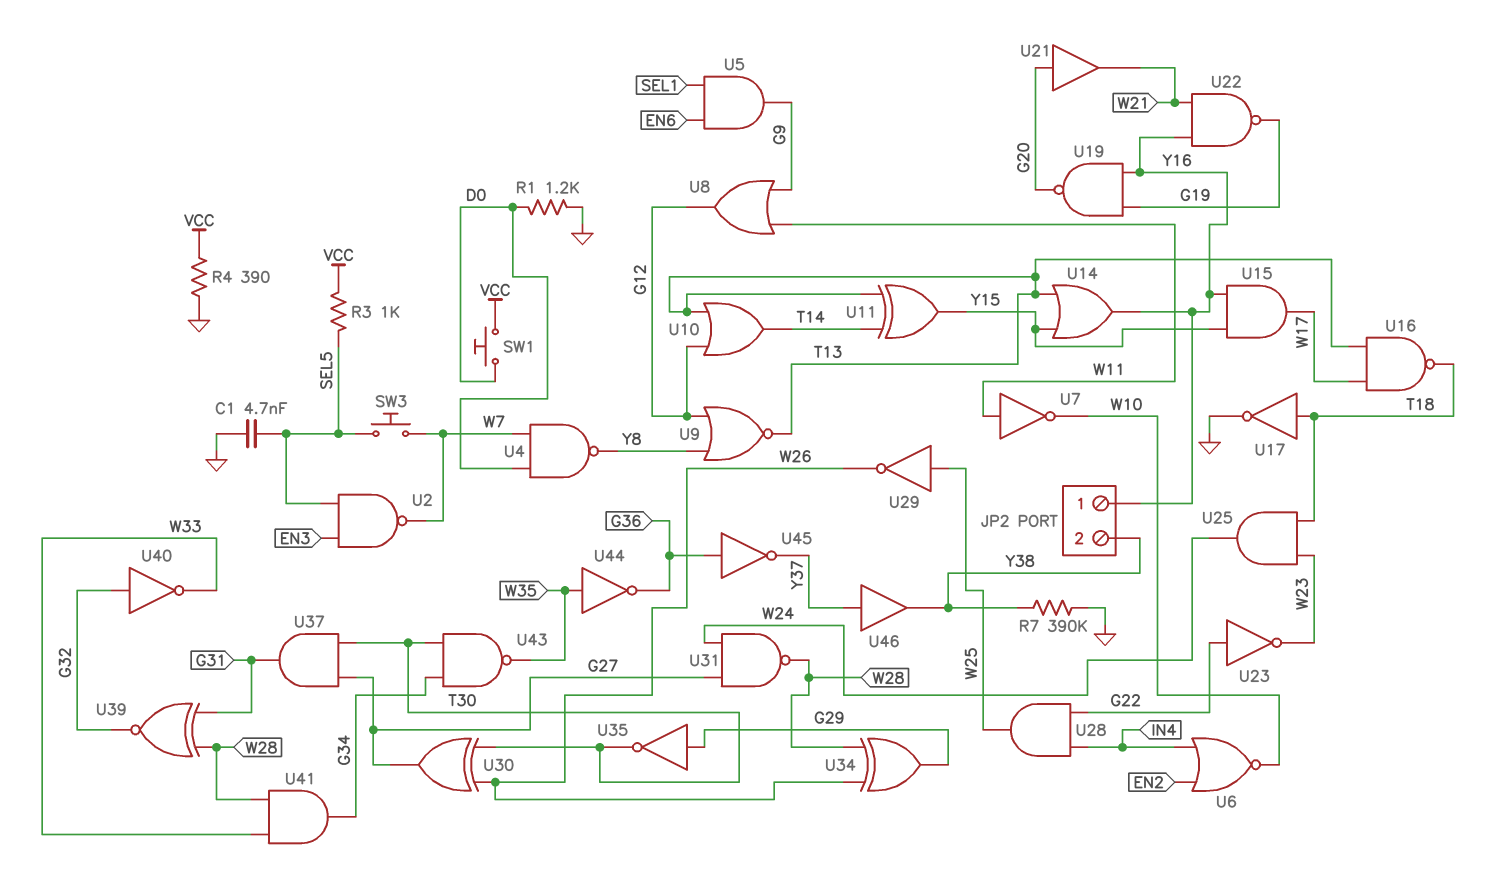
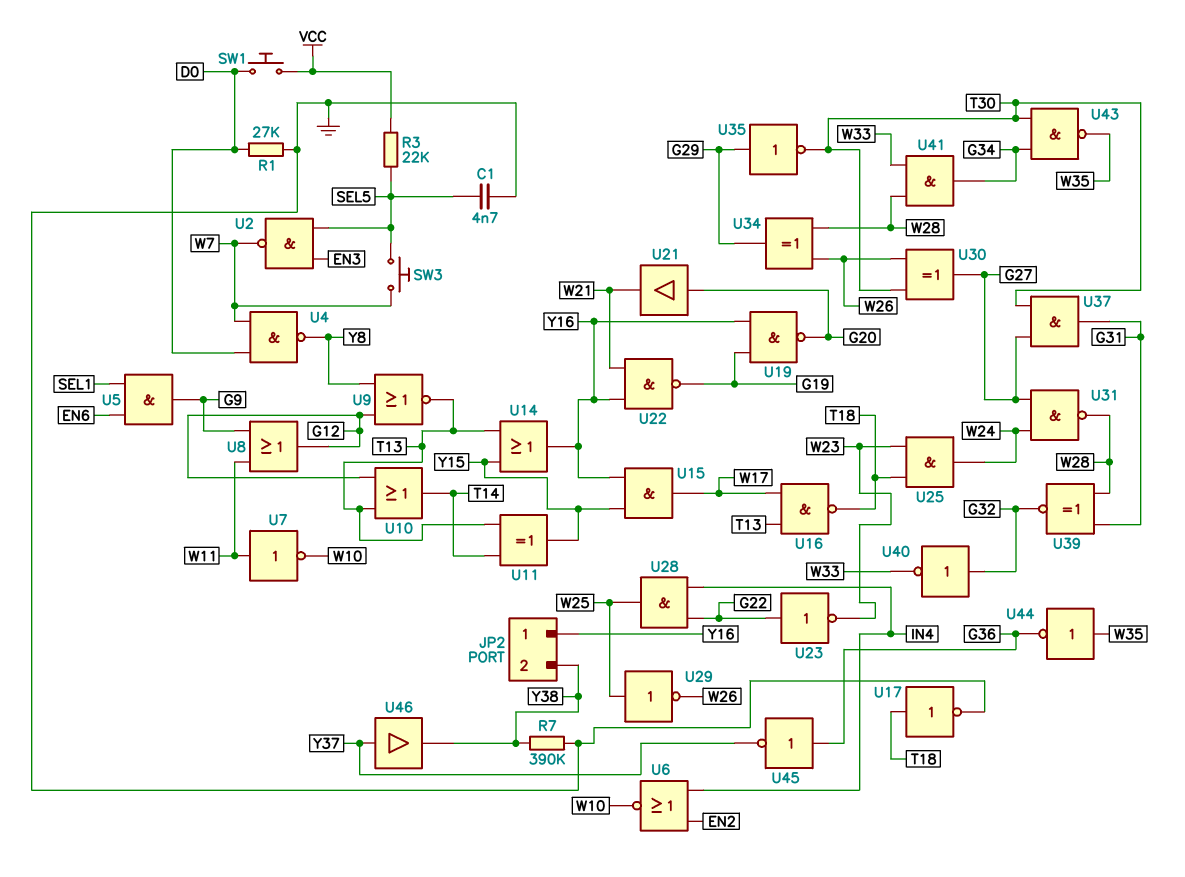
R1: 1.2k (D0, GND) -> 27k (D0, GND)
R3: 1k (SEL5, VCC) -> 22k (SEL5, VCC)
R4: 390 (GND, VCC) -> none

